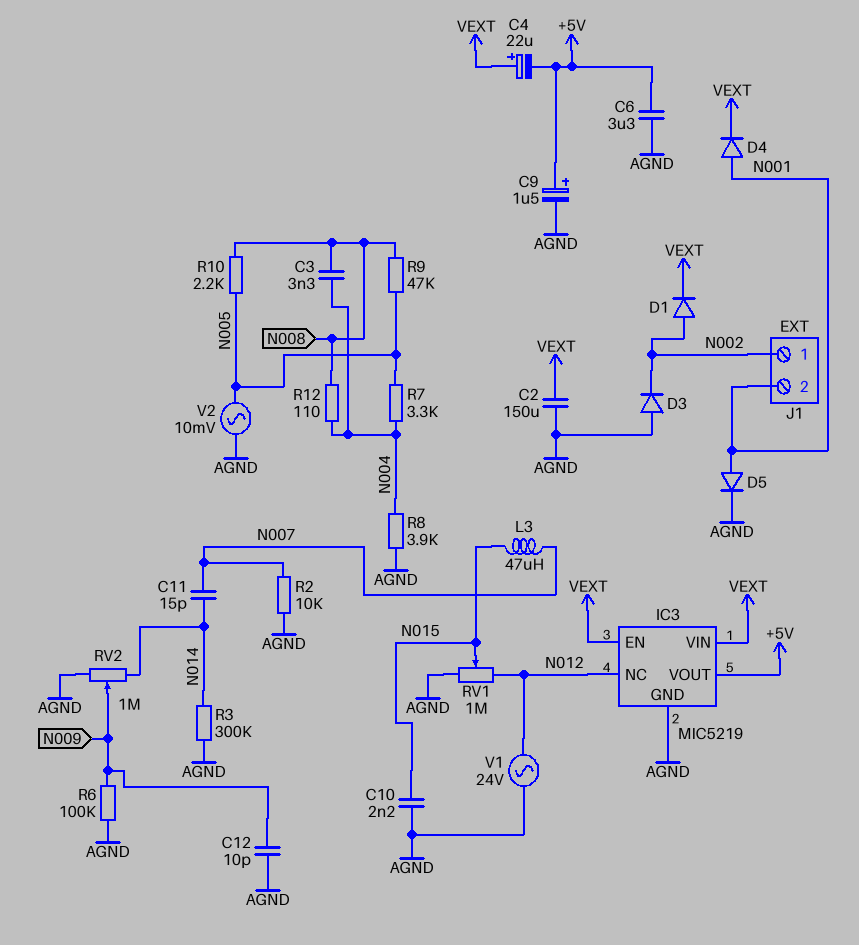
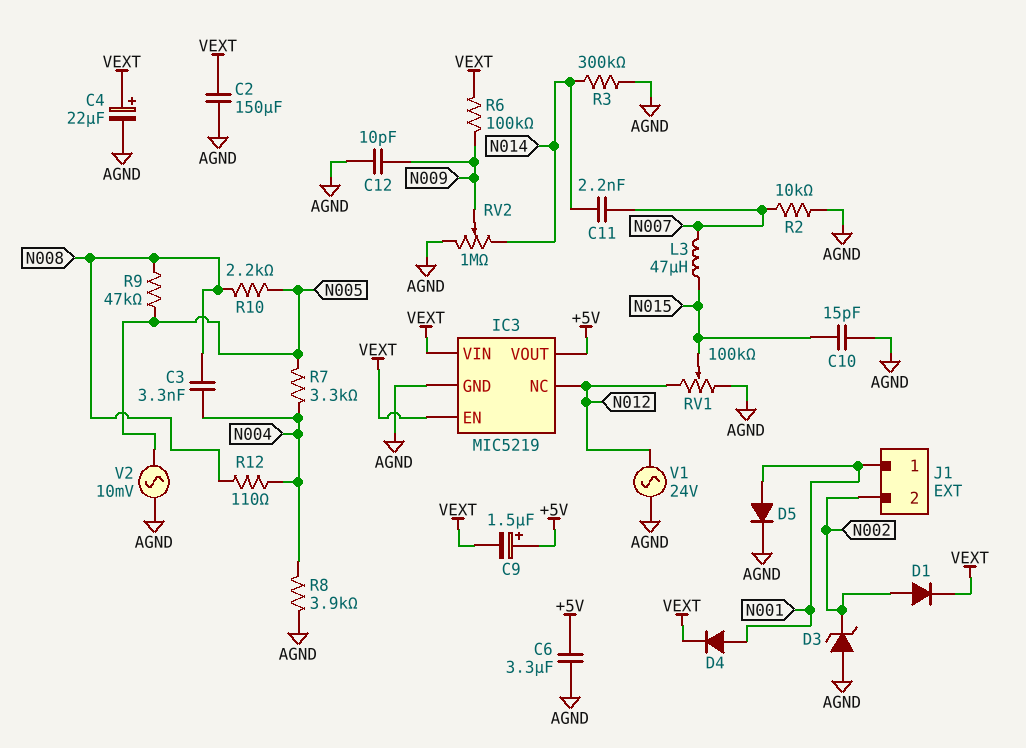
C4: 22uF (plus VEXT, minus +5V) -> 22uF (plus VEXT, minus AGND)
C9: 1.5uF (plus +5V, minus AGND) -> 1.5uF (plus +5V, minus VEXT)
C10: 2.2nF (AGND, N015) -> 15pF (AGND, N015)
C11: 15pF (N007, N014) -> 2.2nF (N007, N014)
D3: diode (A AGND, K N002) -> zener (A AGND, K N002)
J1 pin 1: N002 -> N001
J1 pin 2: N001 -> N002
R6: 100k (AGND, N009) -> 100k (N009, VEXT)
RV1: 1M (AGND, N012, wiper N015) -> 100k (AGND, N012, wiper N015)

